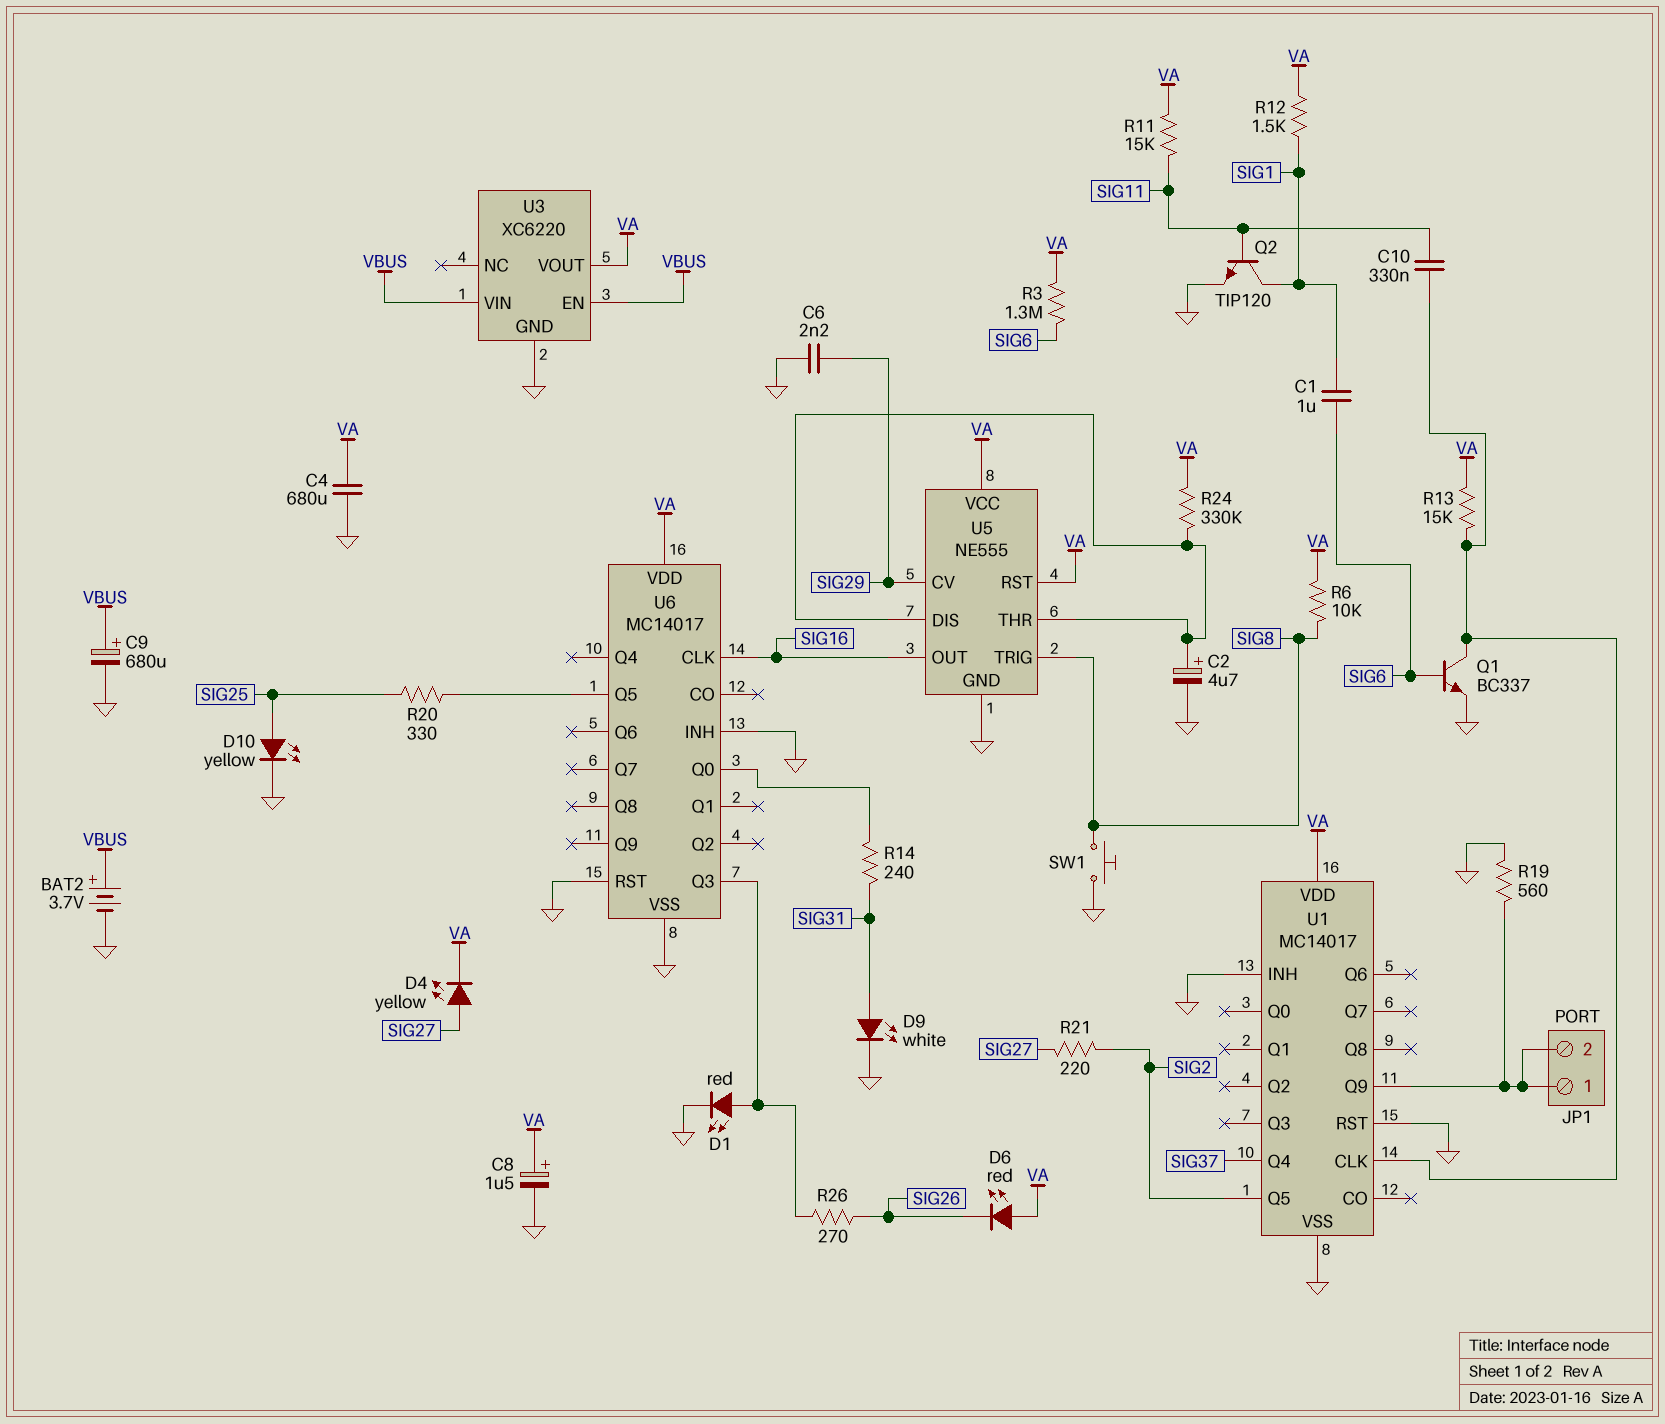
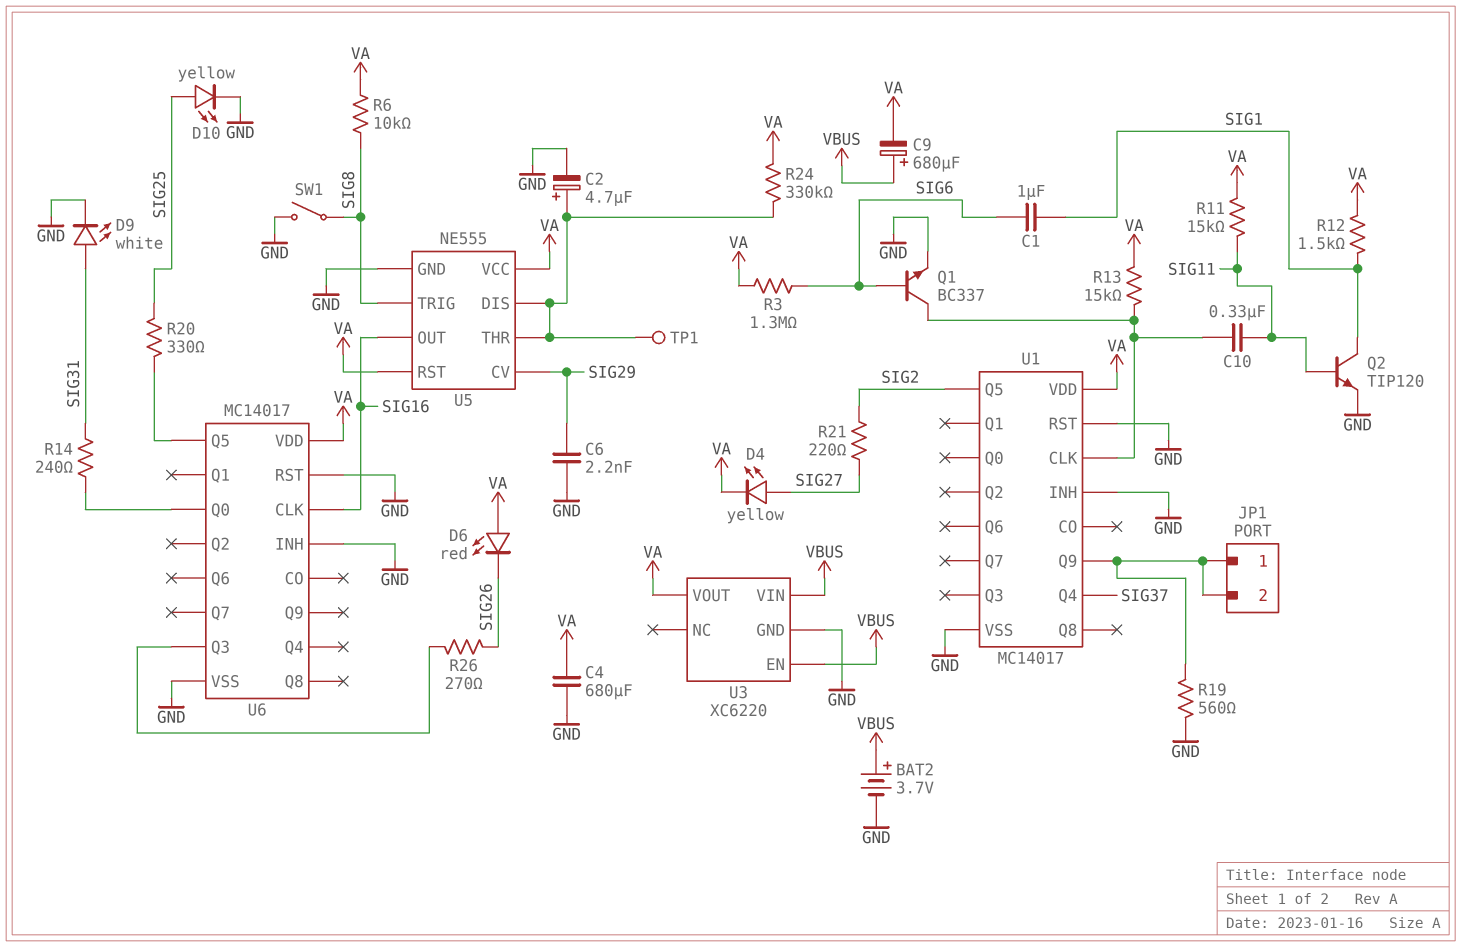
C8: 1.5uF (plus VA, minus GND) -> none
C9: 680uF (plus VBUS, minus GND) -> 680uF (plus VBUS, minus VA)
D1: LED red (A U6/Q3, K GND) -> none
SW1: button (GND, SIG8) -> switch (GND, SIG8)
TP1: none -> test point (U5/DIS)

